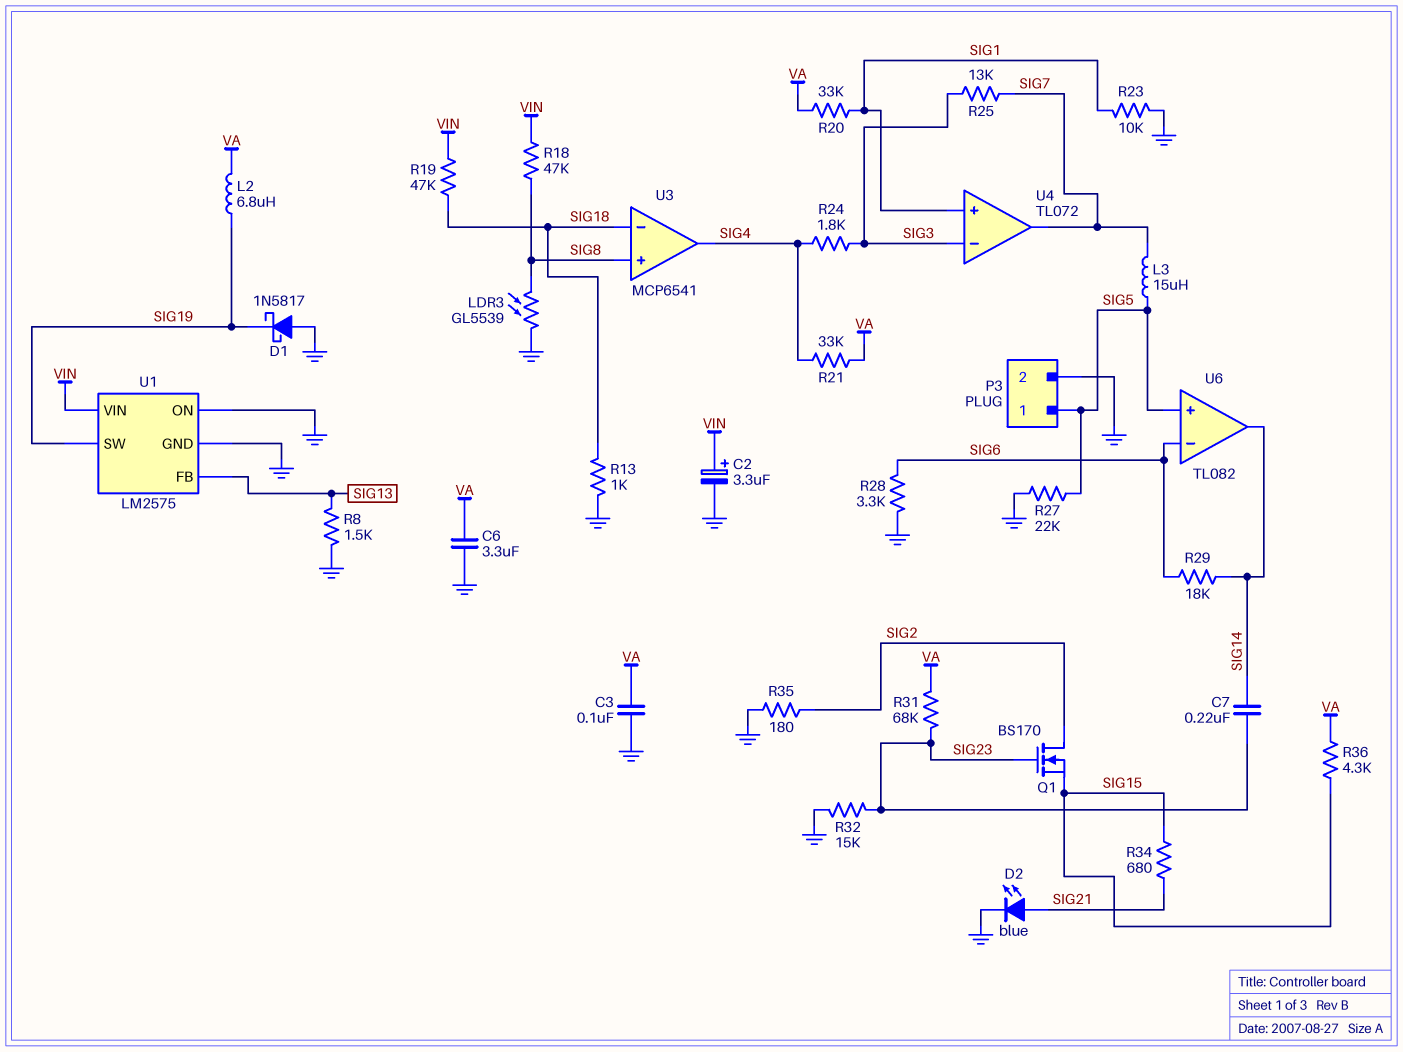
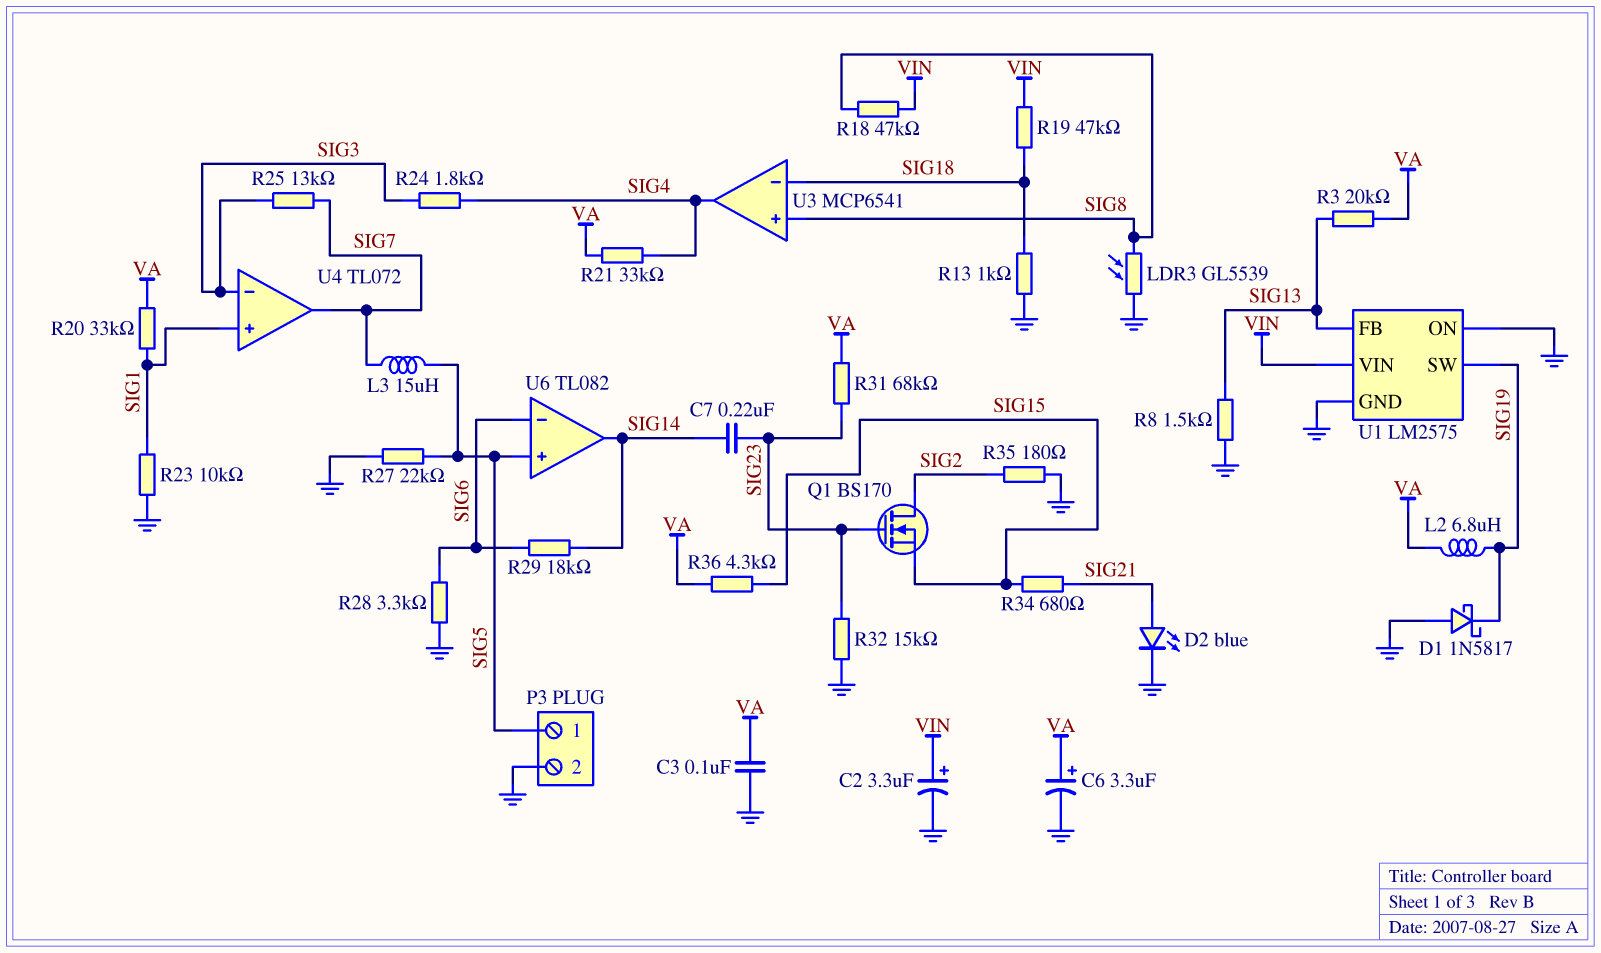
C6: 3.3uF (GND, VA) -> 3.3uF (plus VA, minus GND)
R3: none -> 20k (SIG13, VA)

